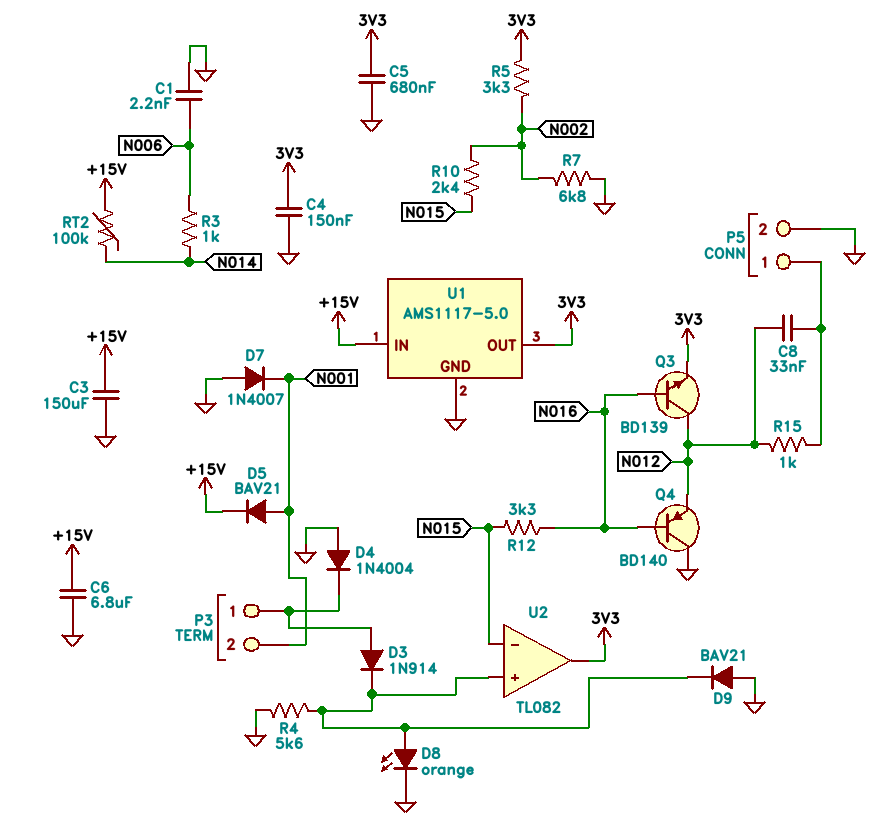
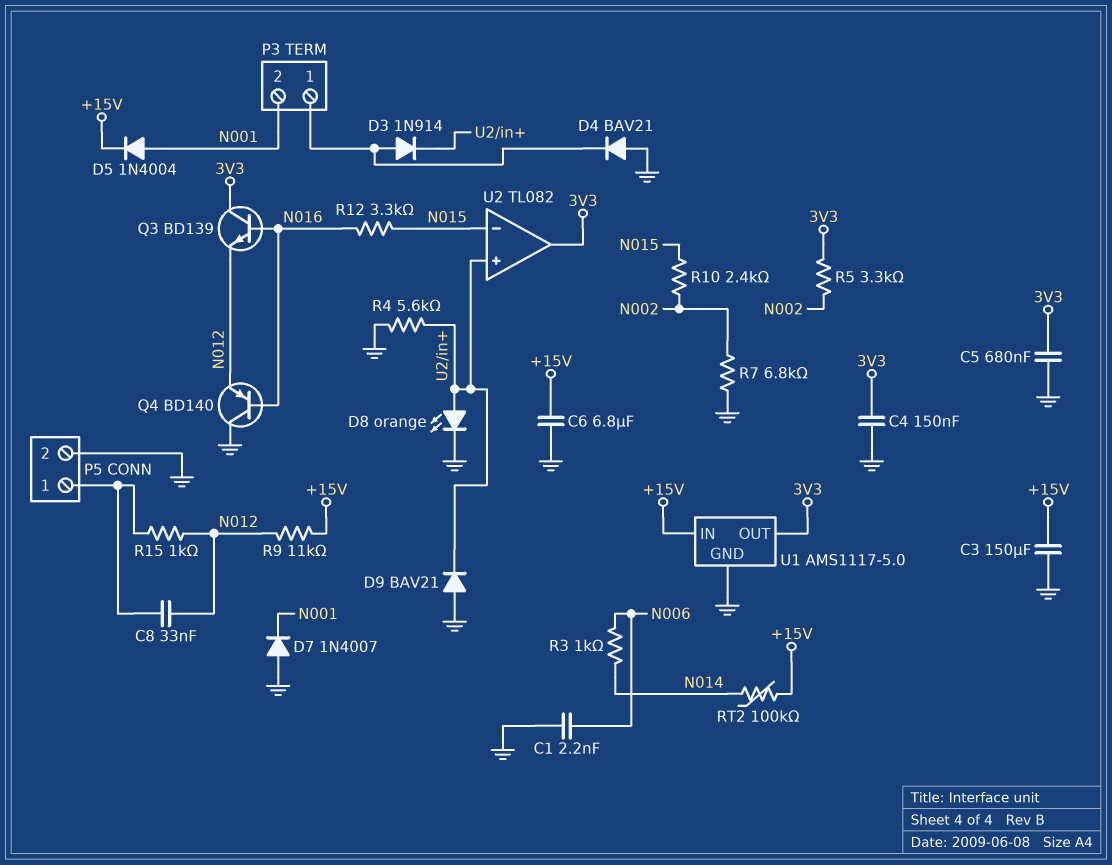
D4: diode 1N4004 (A GND, K P3/1) -> diode BAV21 (A GND, K P3/1)
D5: diode BAV21 (A N001, K +15V) -> diode 1N4004 (A N001, K +15V)
Q3: NPN BD139 (B N016, C N012, E 3V3) -> NPN BD139 (B N016, C 3V3, E N012)
R9: none -> 11k (+15V, N012)

